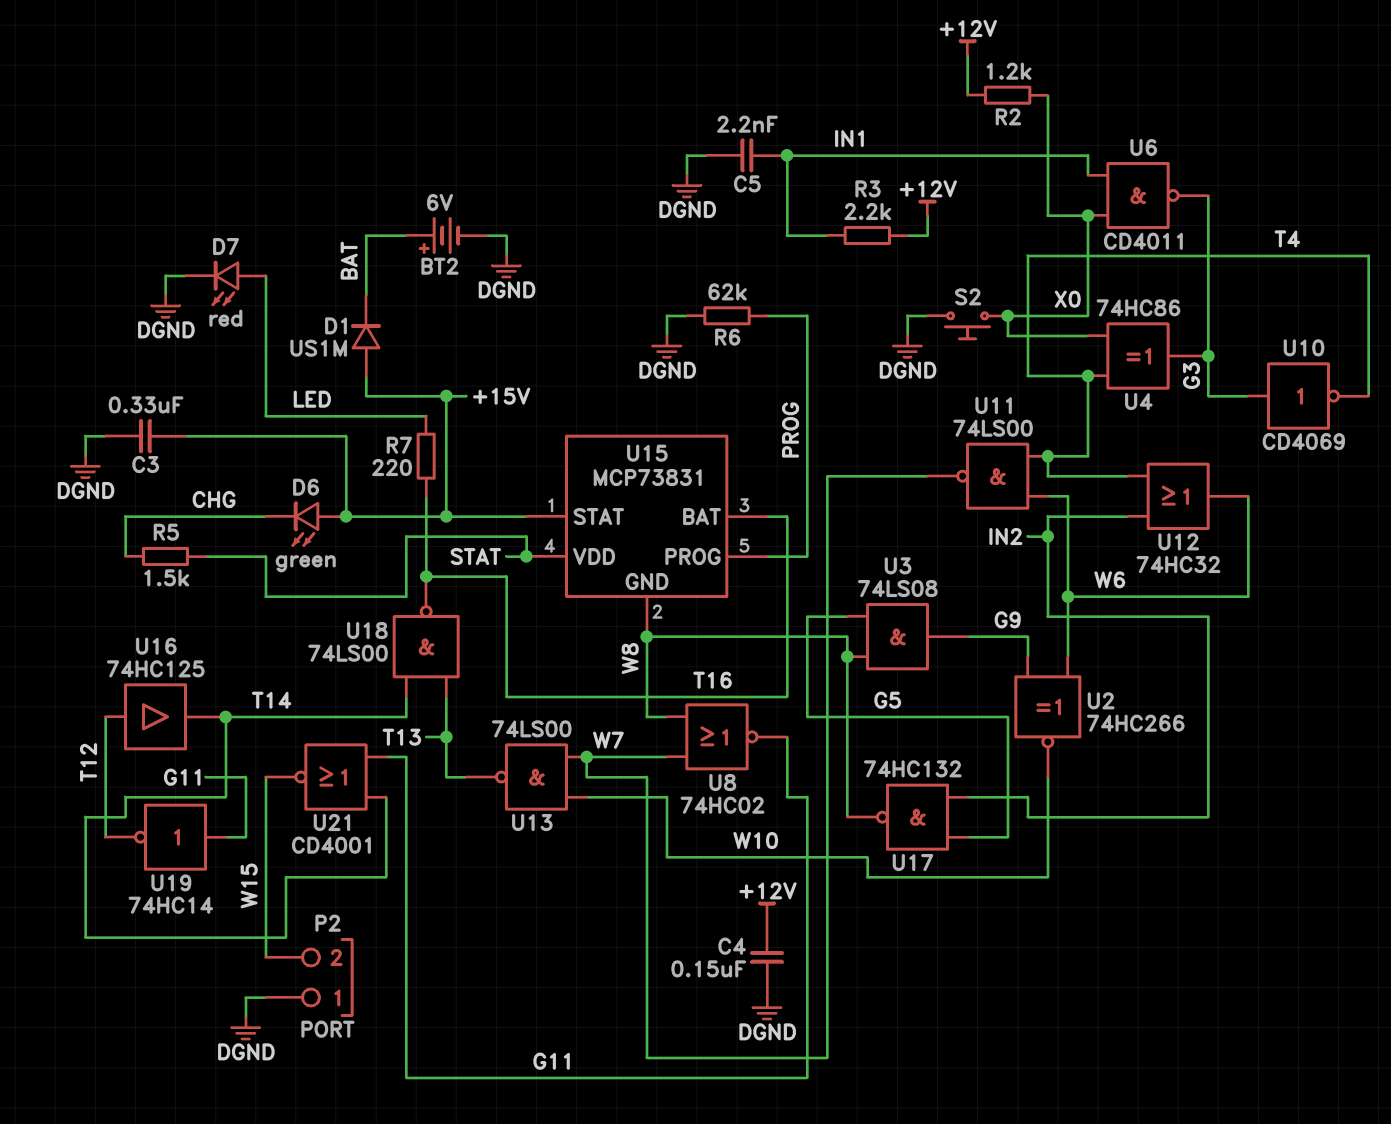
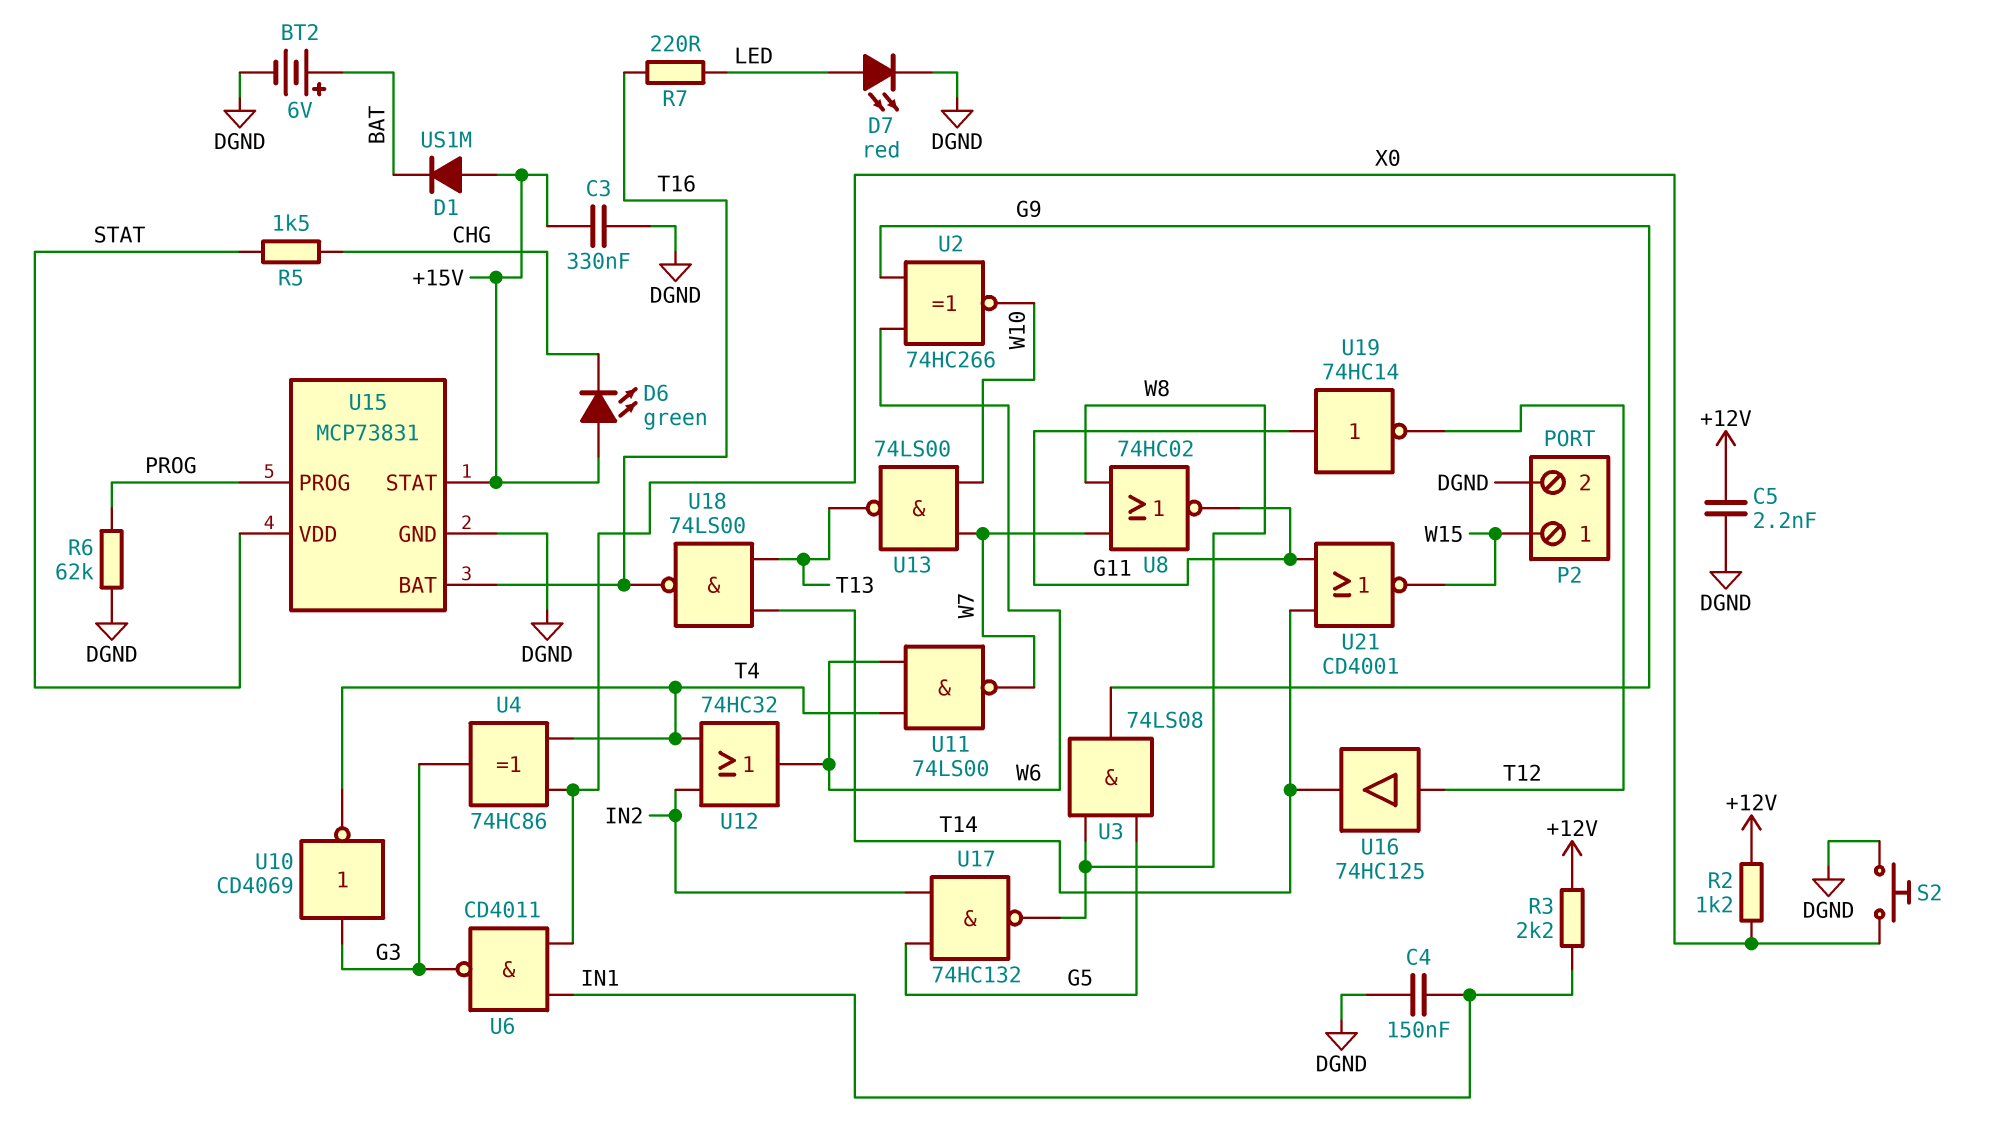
C4: 150nF (+12V, DGND) -> 150nF (DGND, IN1)
C5: 2.2nF (DGND, IN1) -> 2.2nF (+12V, DGND)
P2 pin 1: DGND -> W15
P2 pin 2: W15 -> DGND
U15 pin GND: W8 -> DGND

